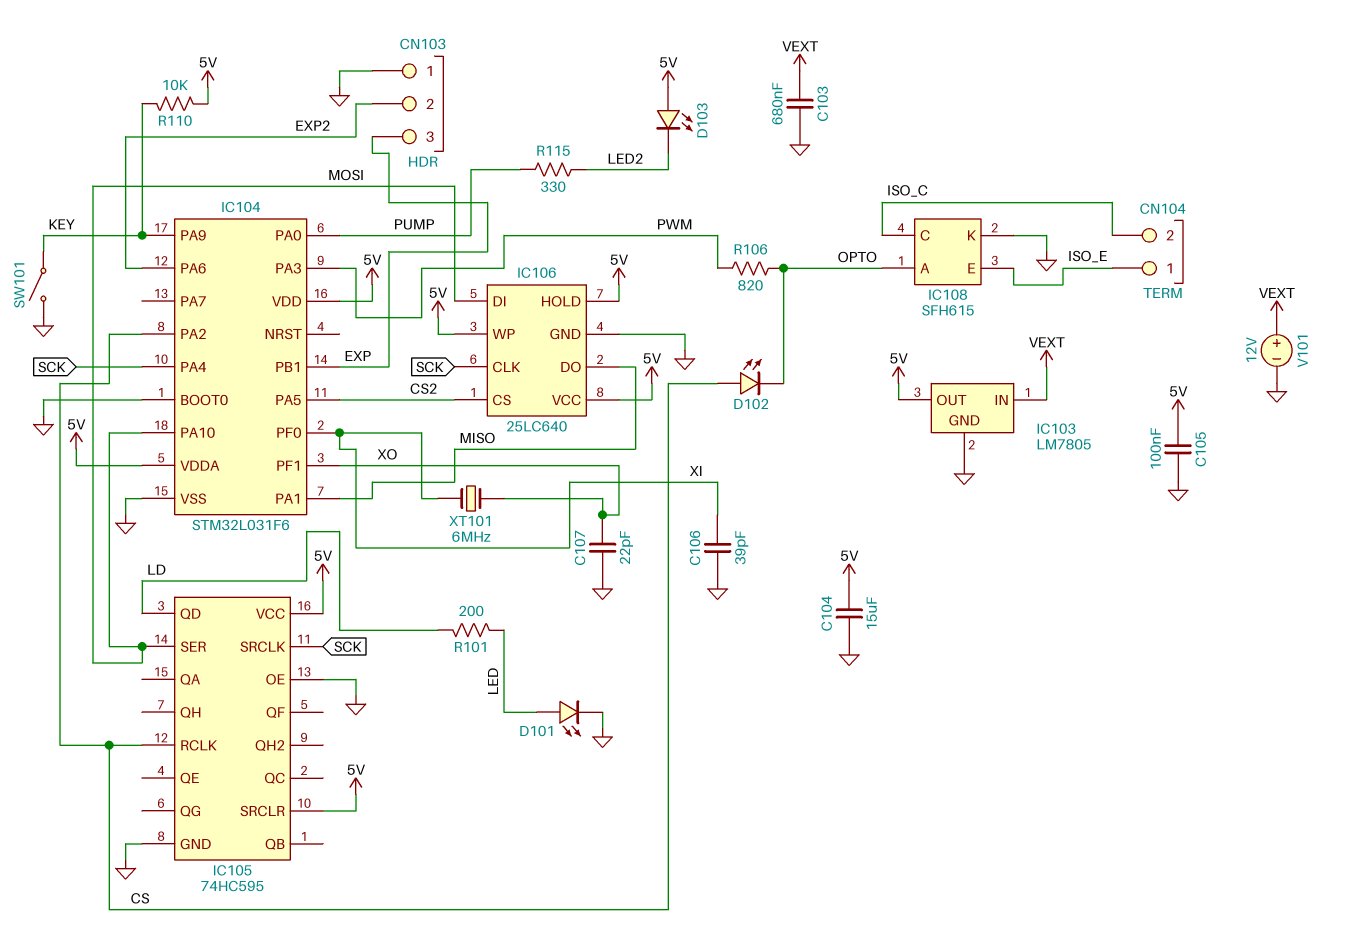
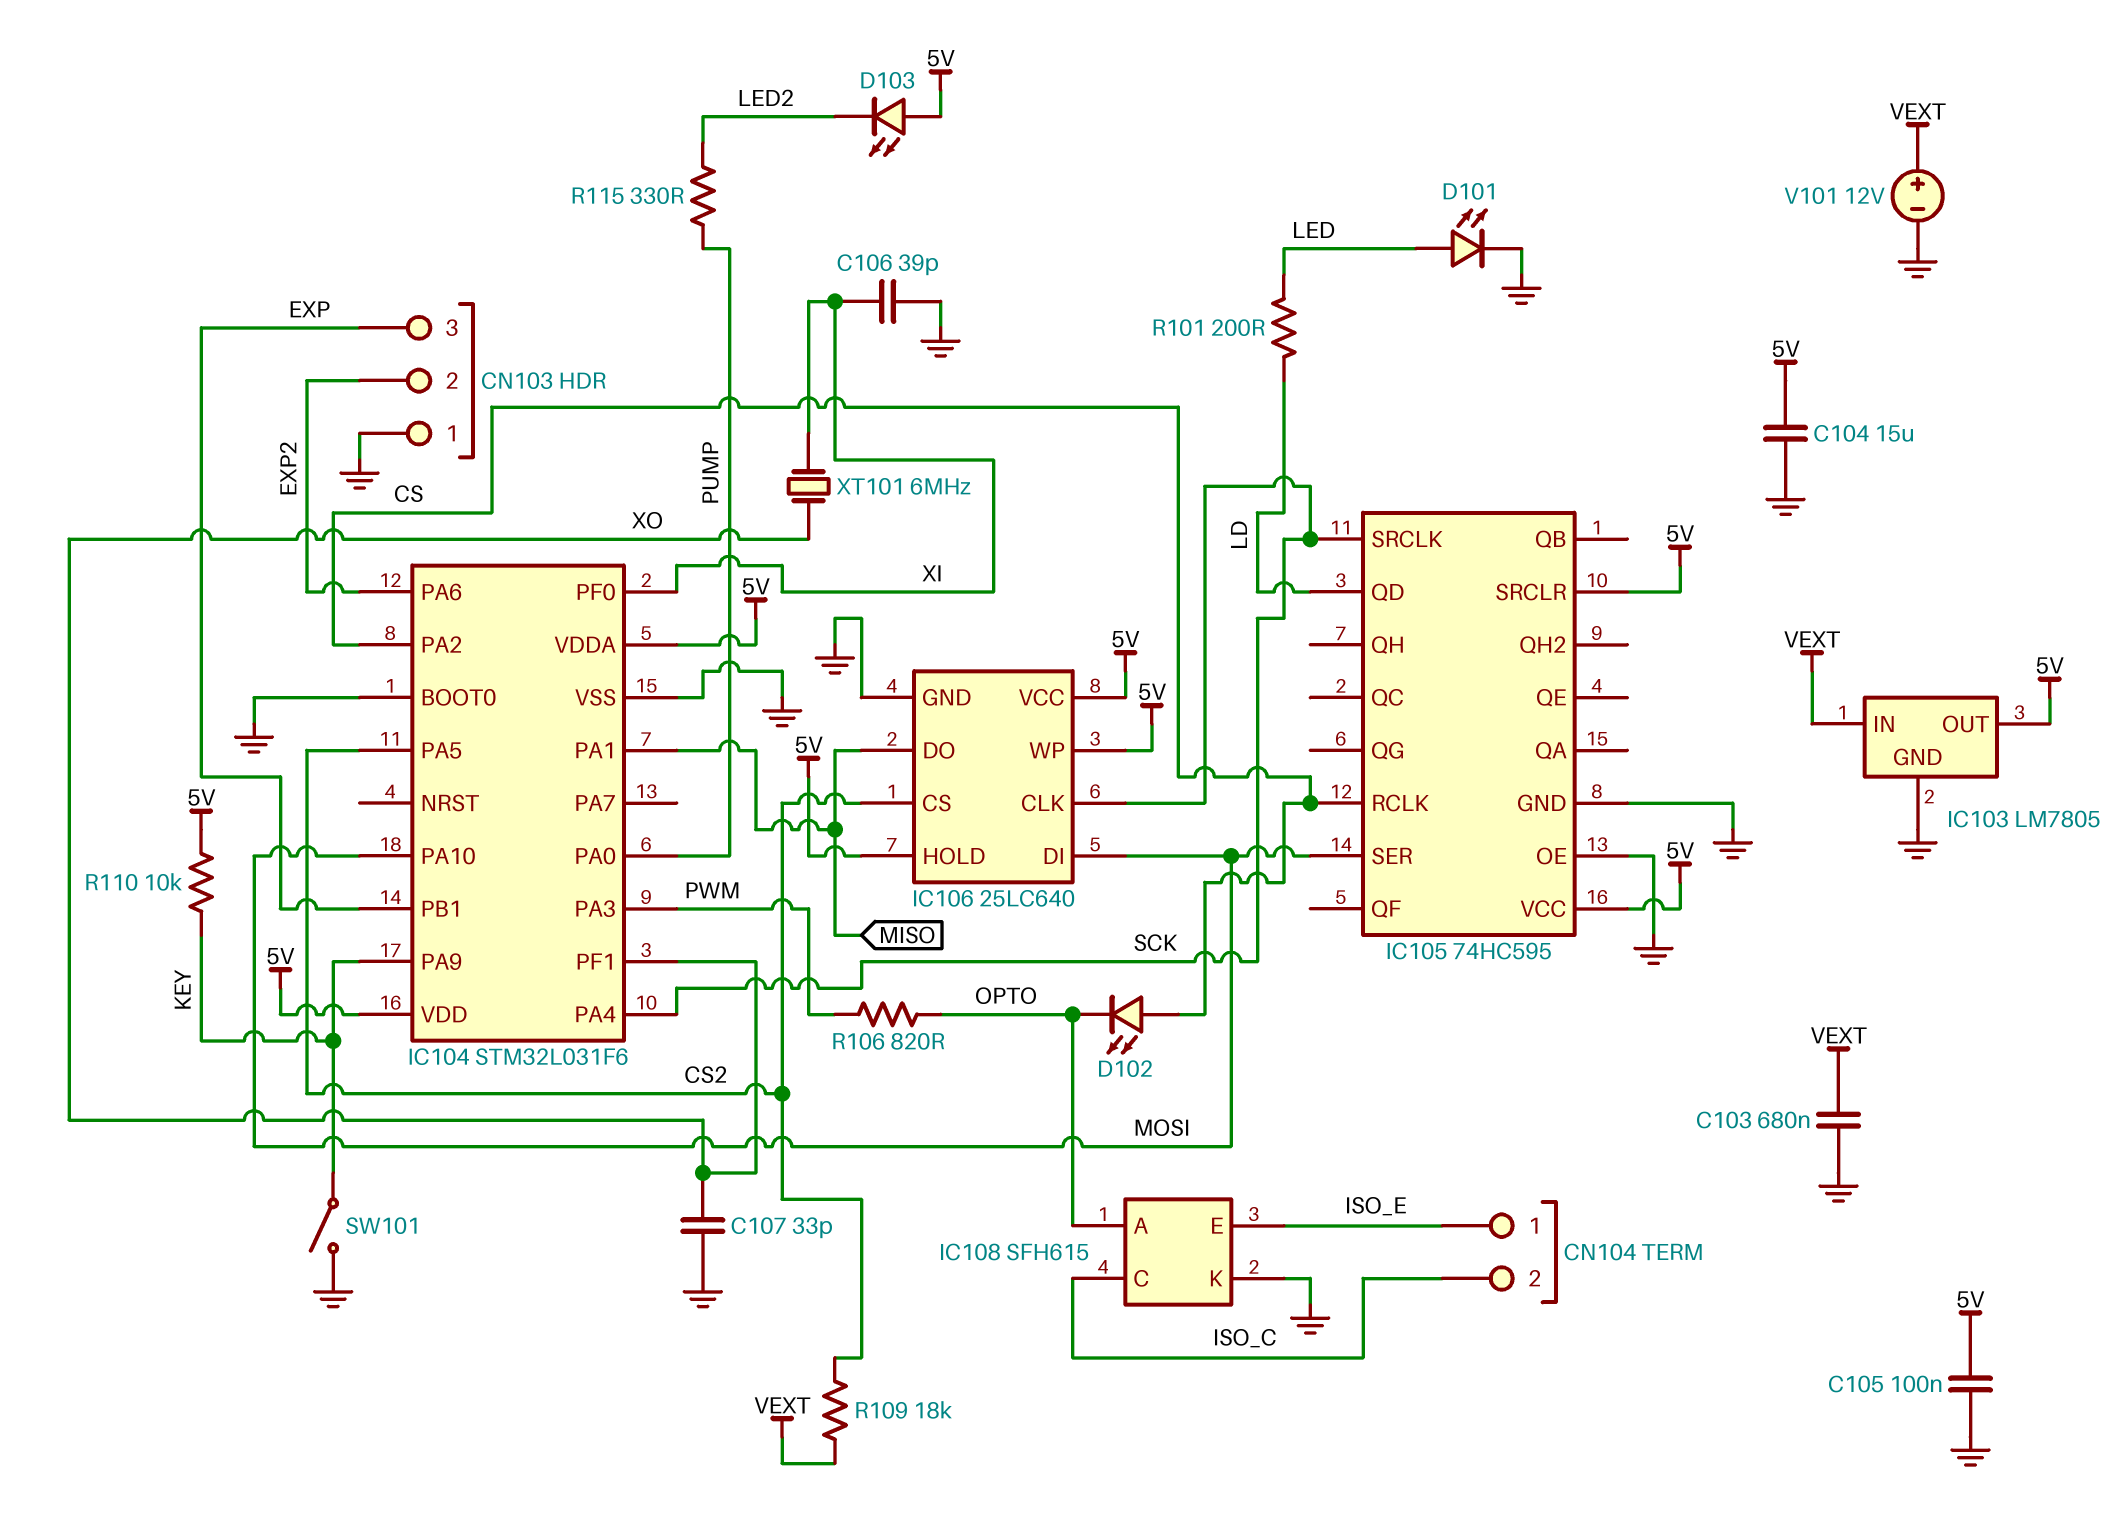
C107: 22pF (GND, XO) -> 33pF (GND, XO)
R109: none -> 18k (CS2, VEXT)

